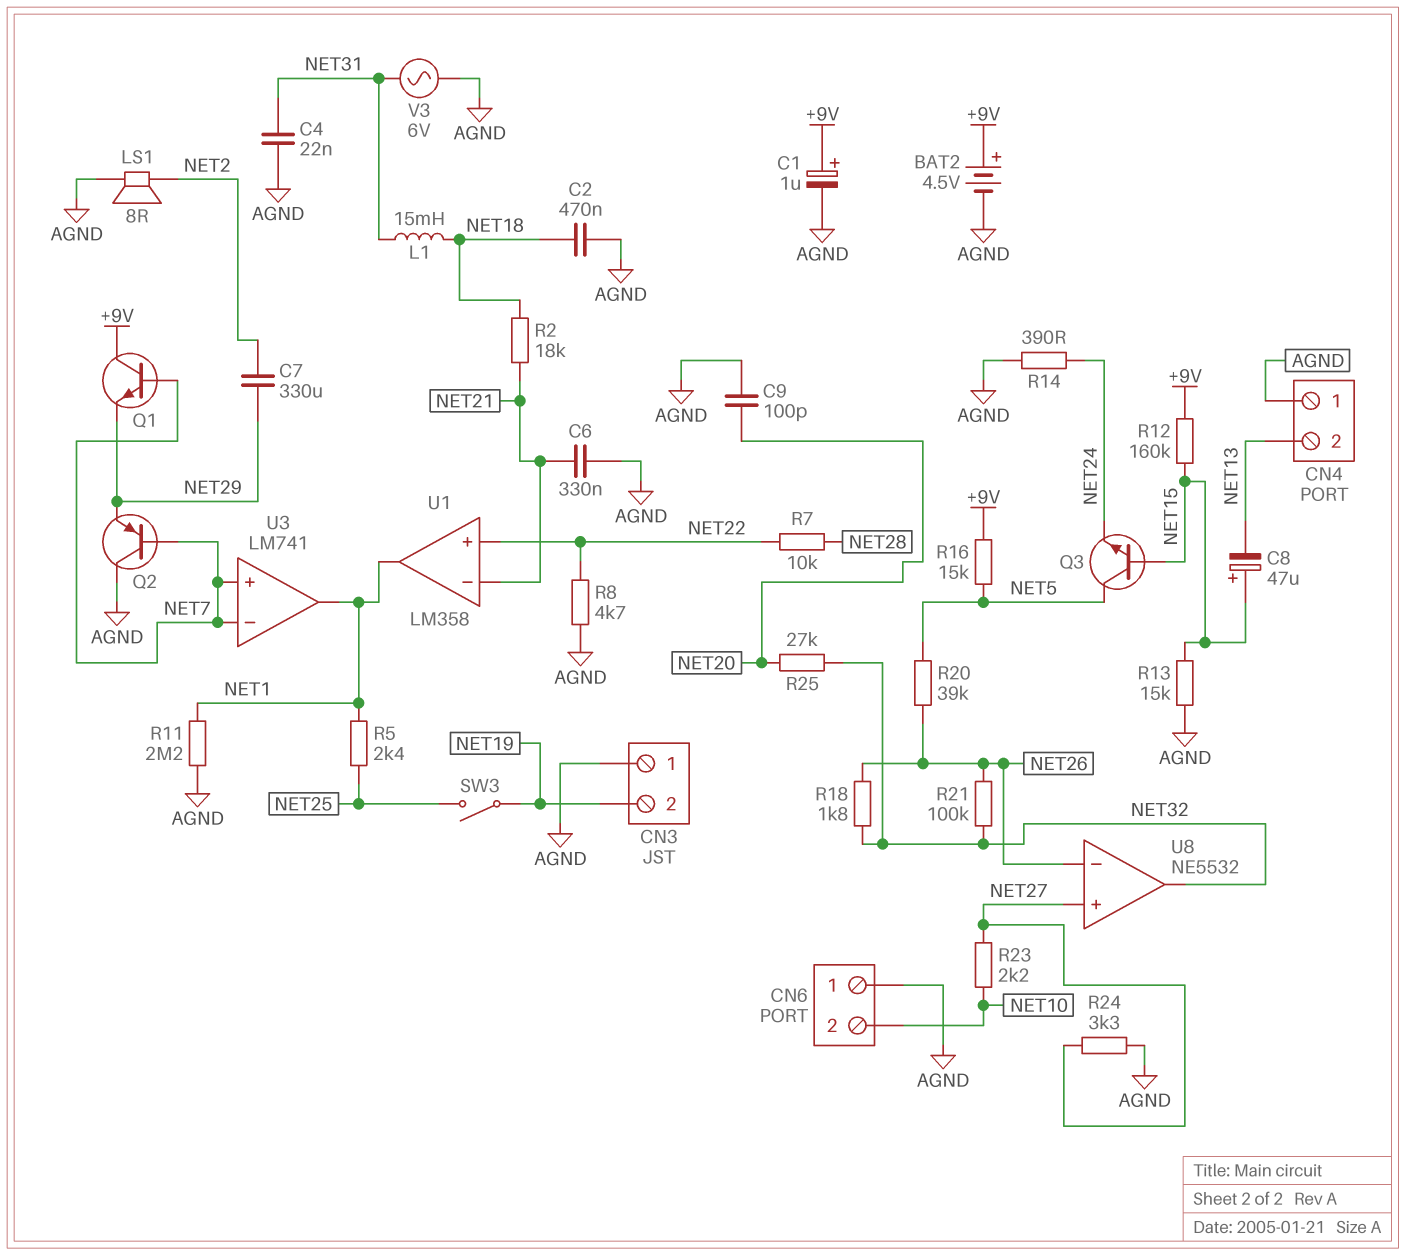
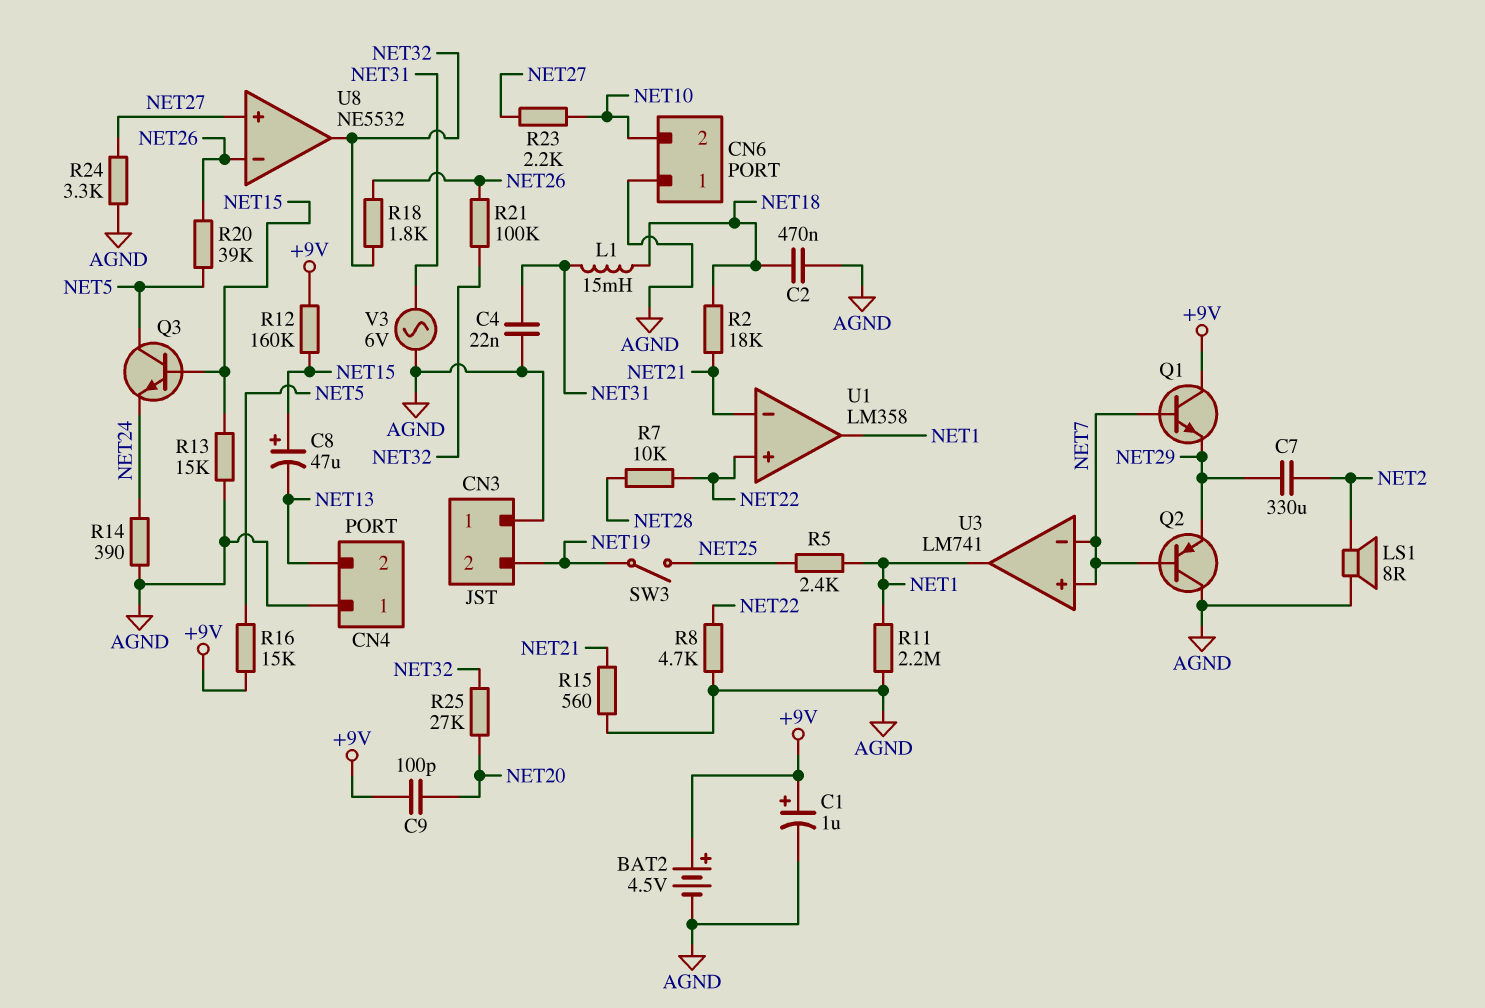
C6: 330nF (AGND, NET21) -> none
C9: 100pF (AGND, NET20) -> 100pF (+9V, NET20)
R15: none -> 560 (AGND, NET21)

